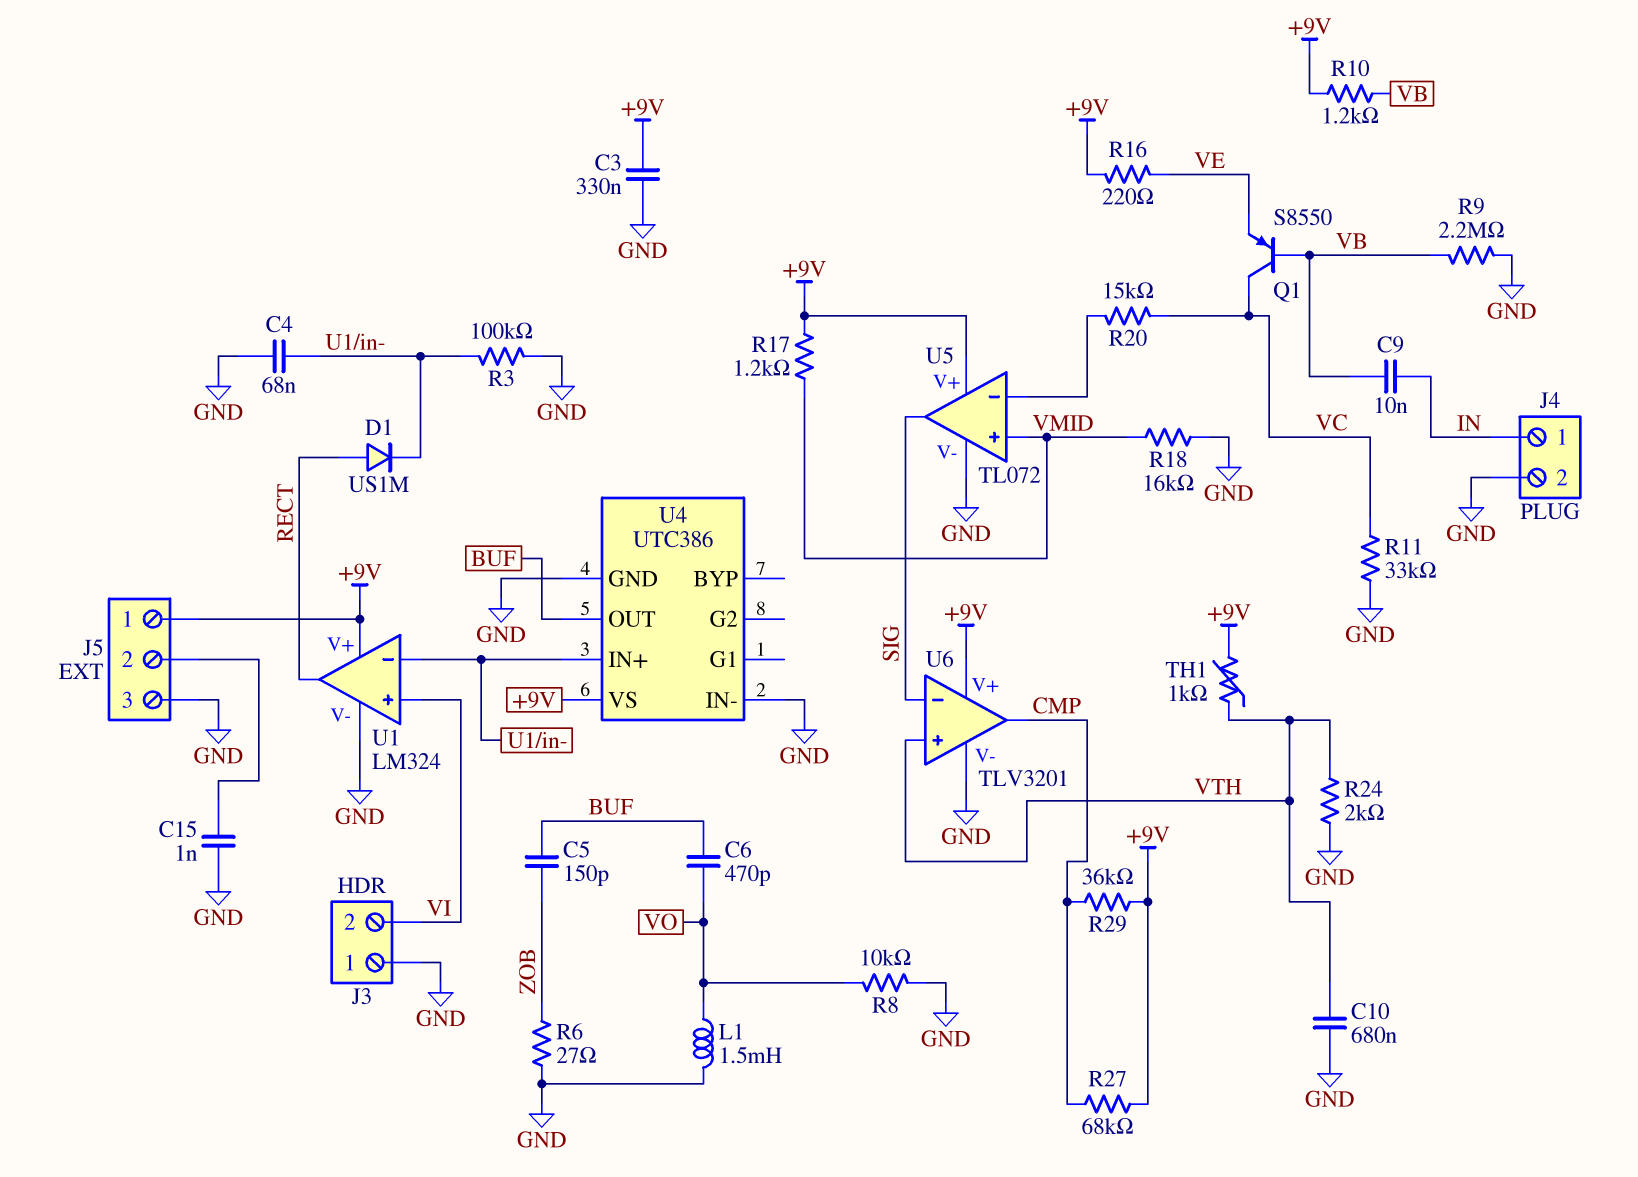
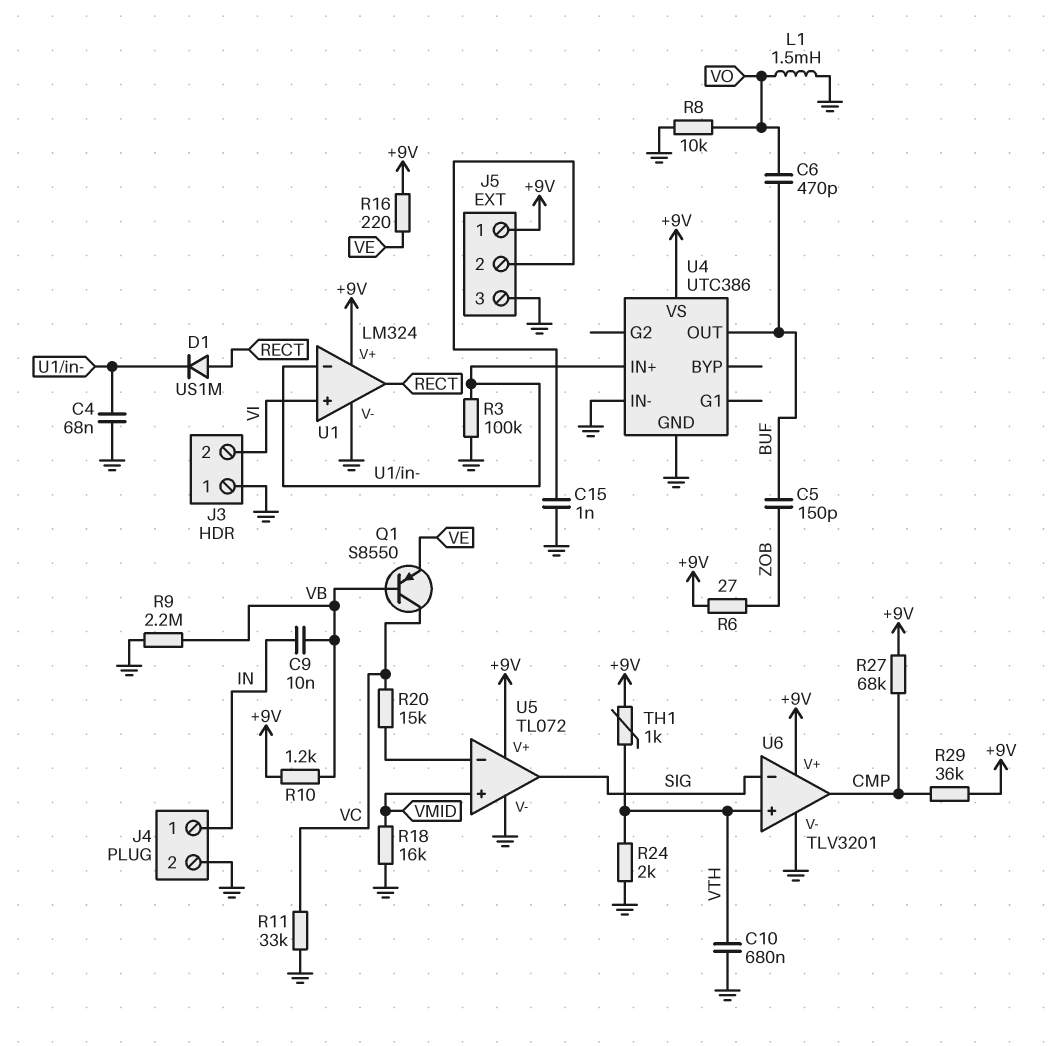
C3: 330nF (+9V, GND) -> none
R6: 27 (GND, ZOB) -> 27 (+9V, ZOB)
R17: 1.2k (+9V, VMID) -> none

